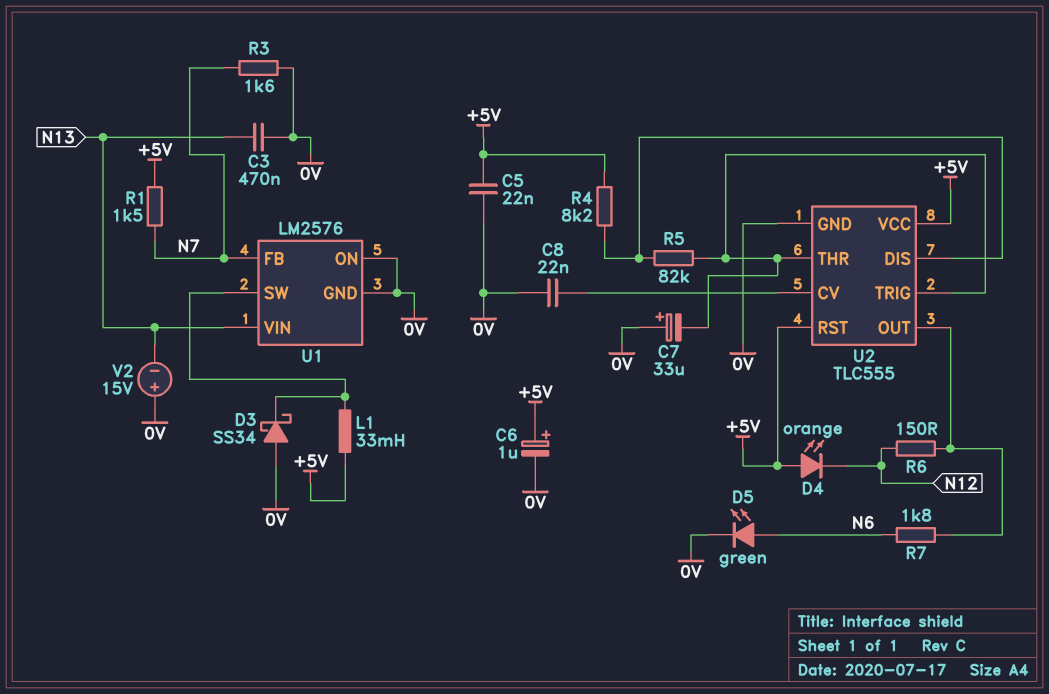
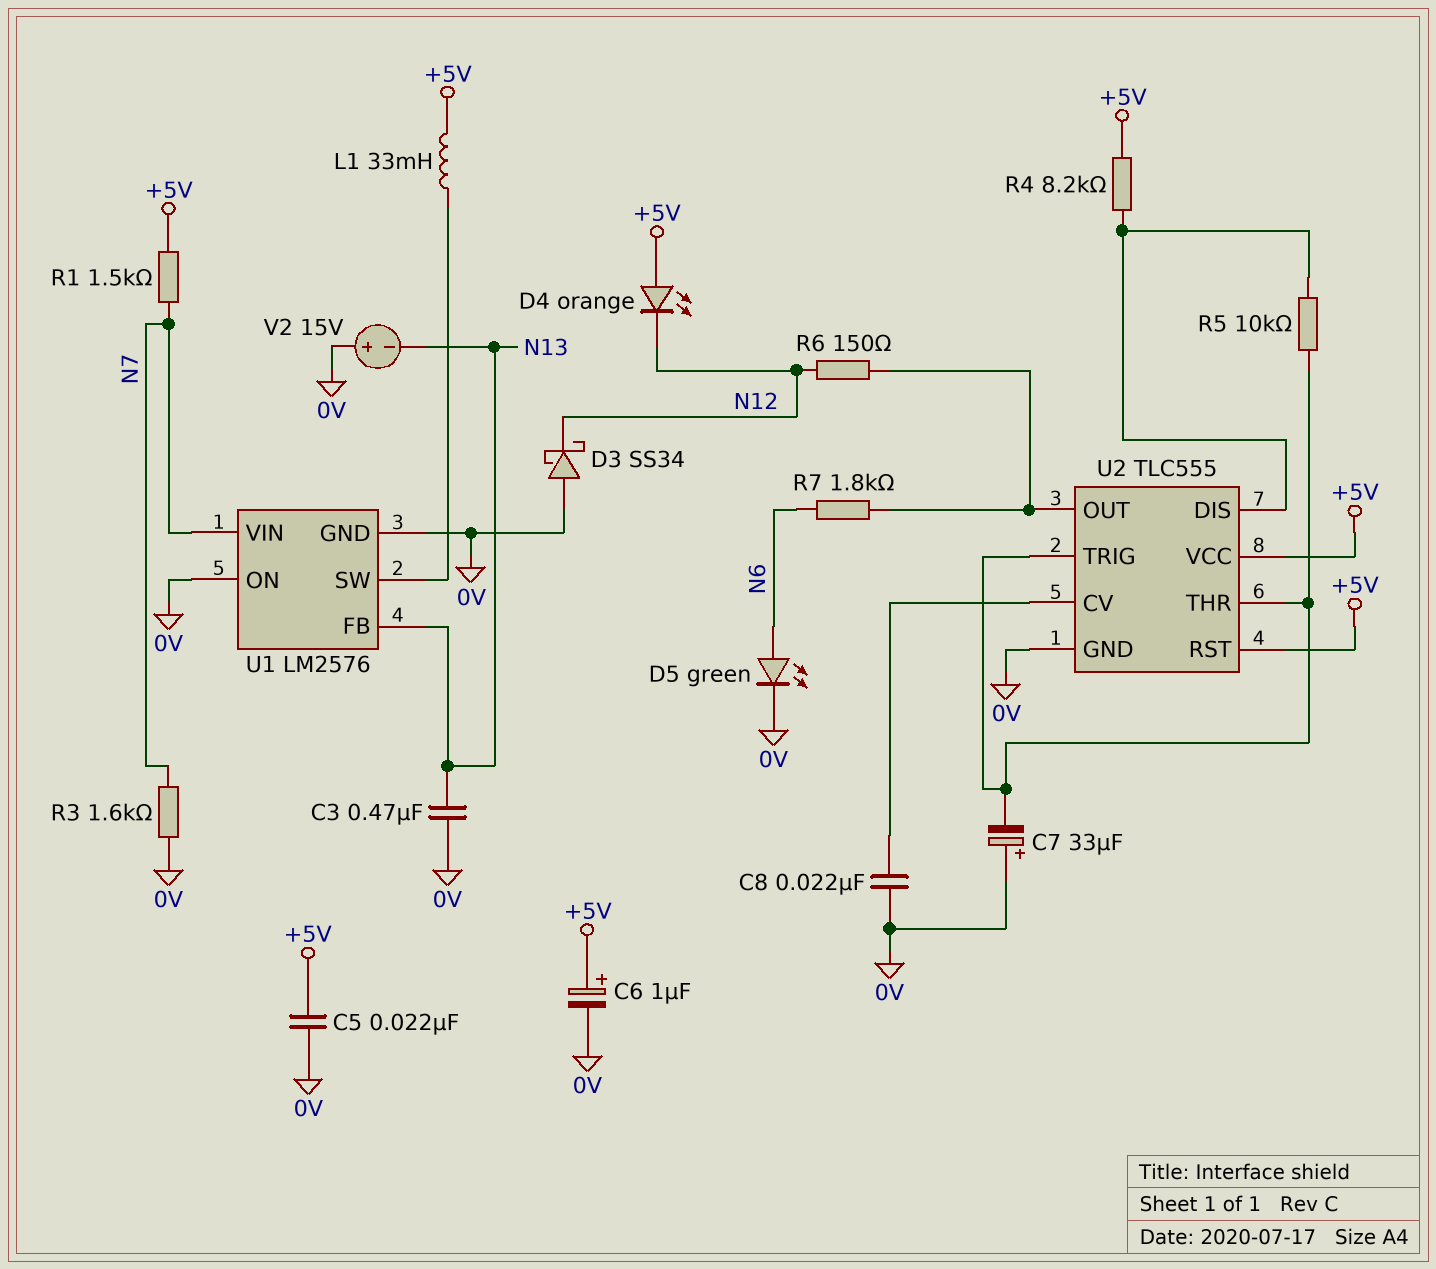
D3: schottky SS34 (A 0V, K U1/SW) -> schottky SS34 (A 0V, K N12)
R5: 82k (U2/DIS, U2/THR) -> 10k (U2/DIS, U2/THR)
U1 pin FB: N7 -> N13
U1 pin VIN: N13 -> N7

